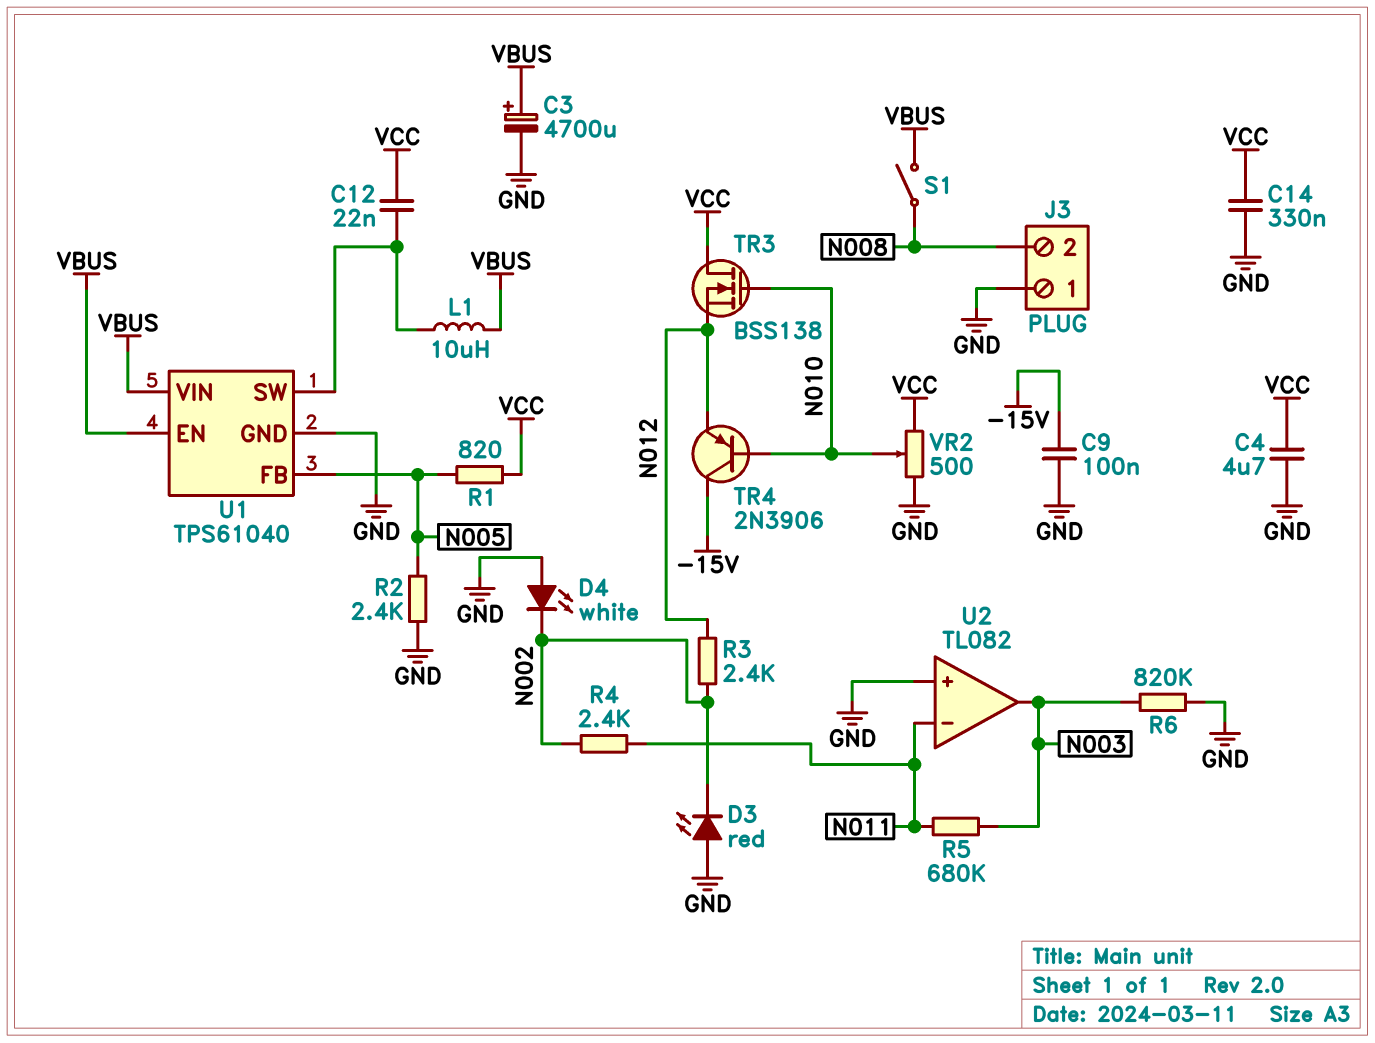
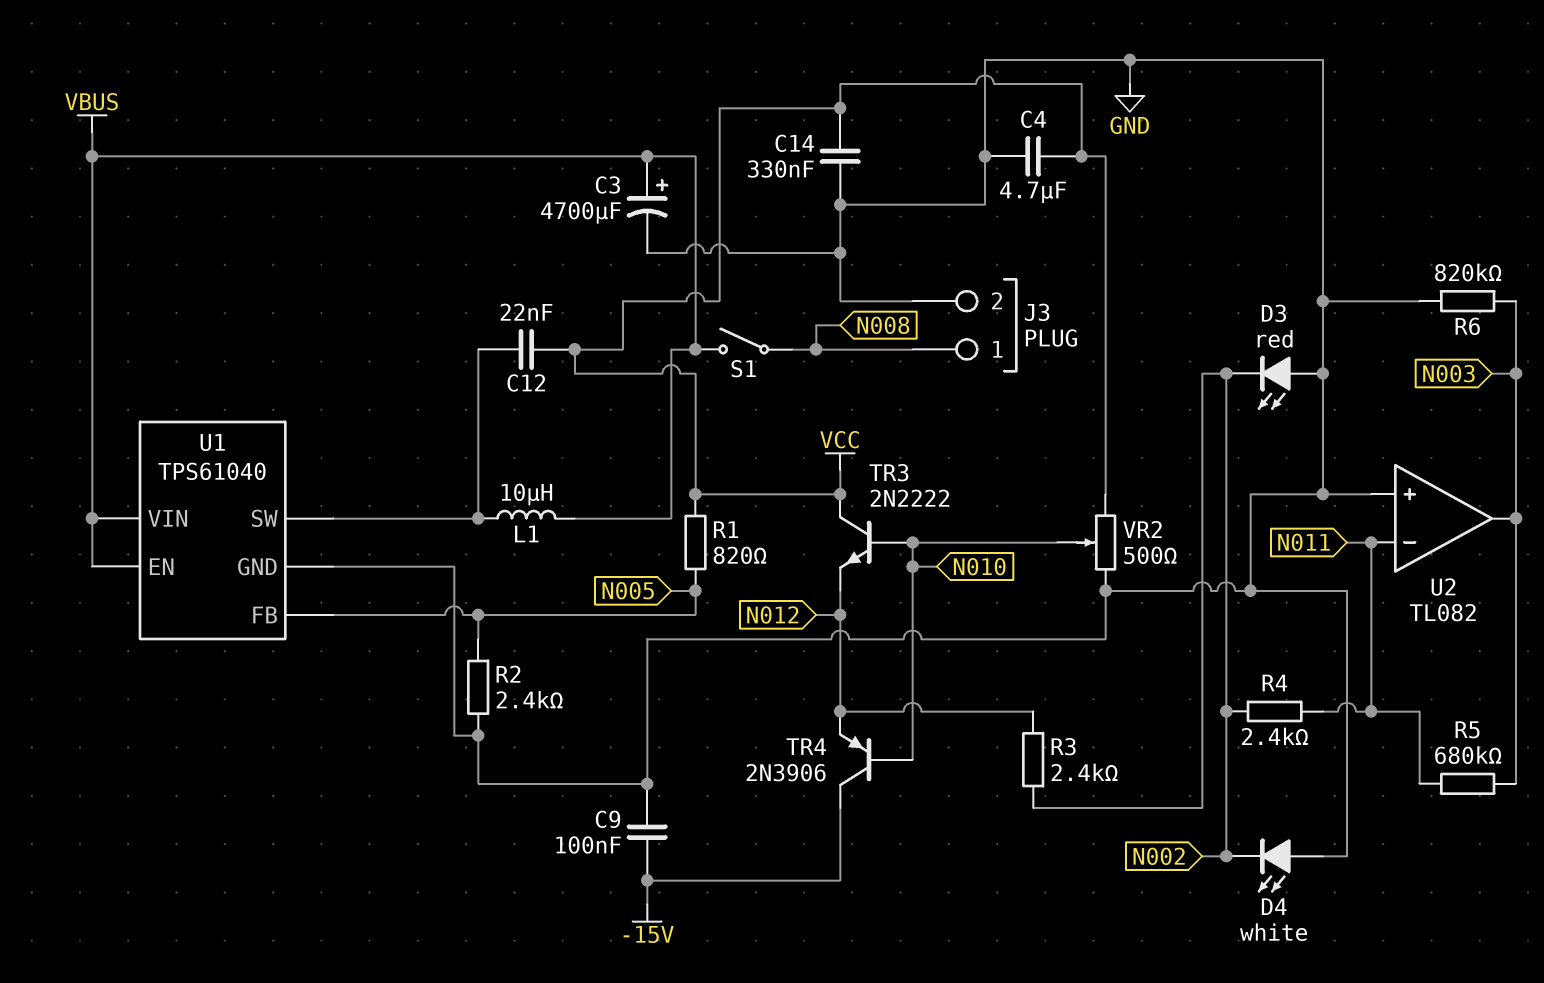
J3 pin 1: GND -> N008
J3 pin 2: N008 -> GND
TR3: NMOS BSS138 (G N010, D VCC, S N012) -> NPN 2N2222 (B N010, C VCC, E N012)

